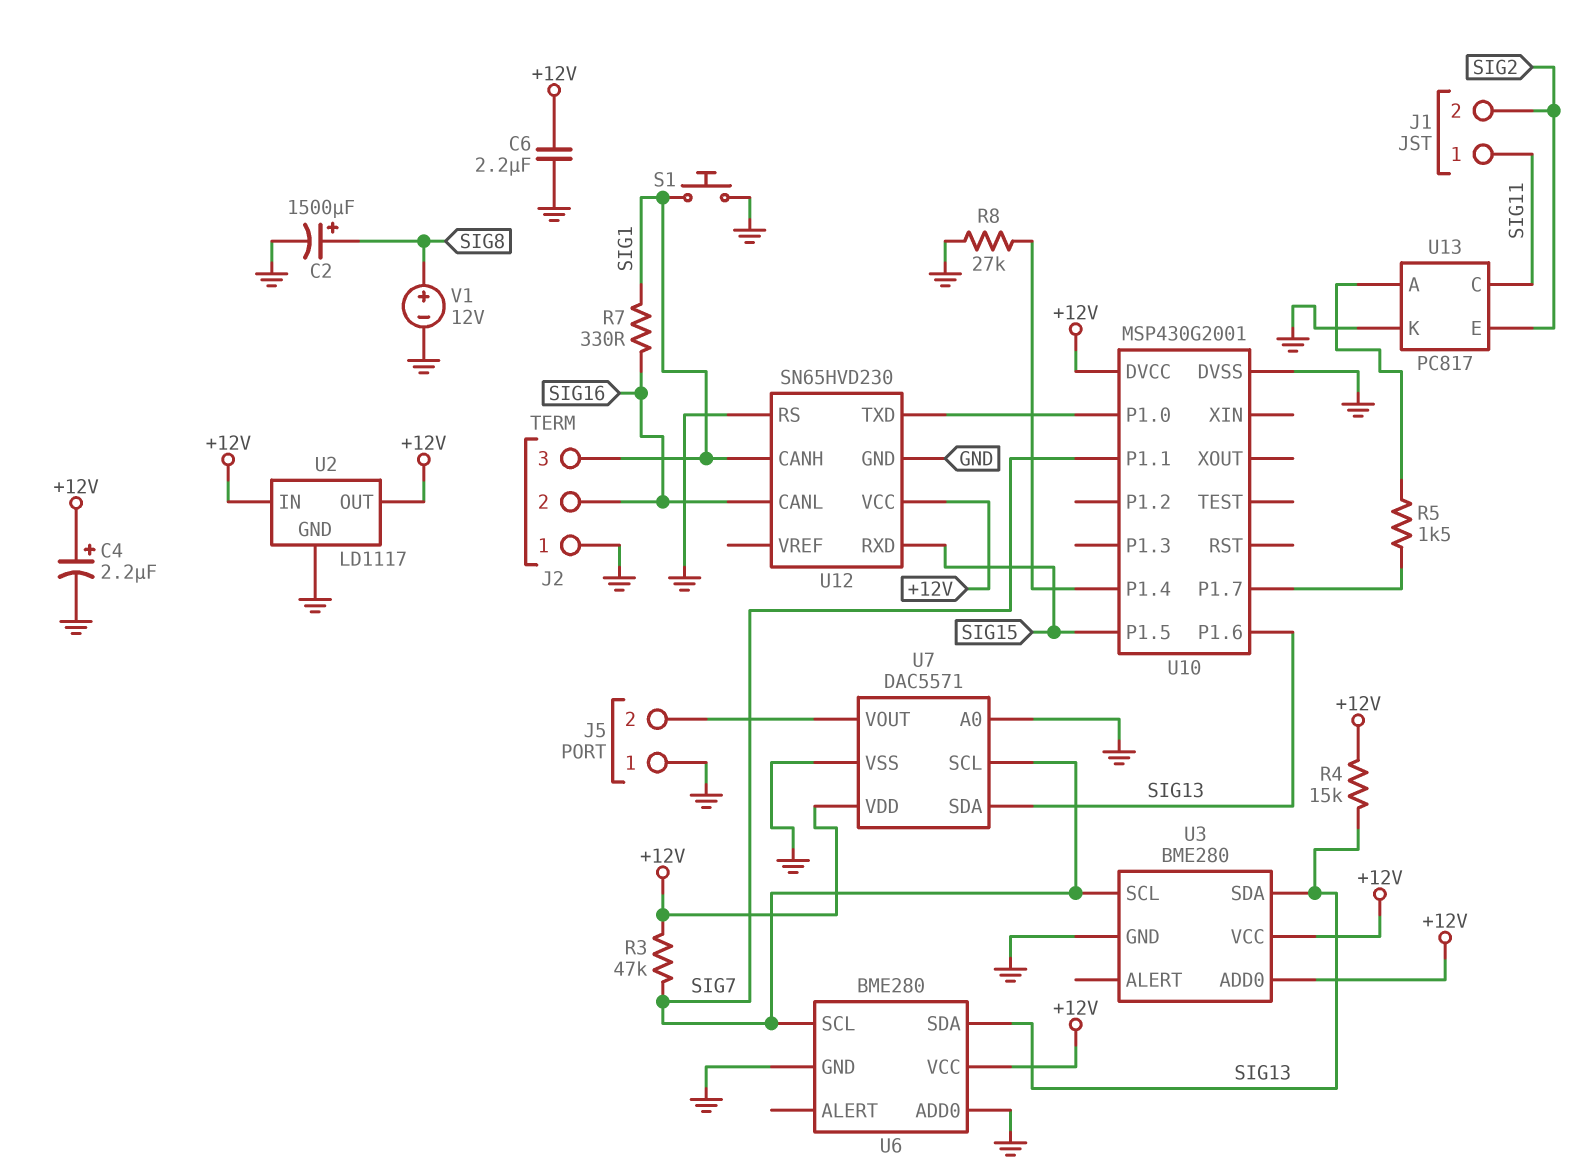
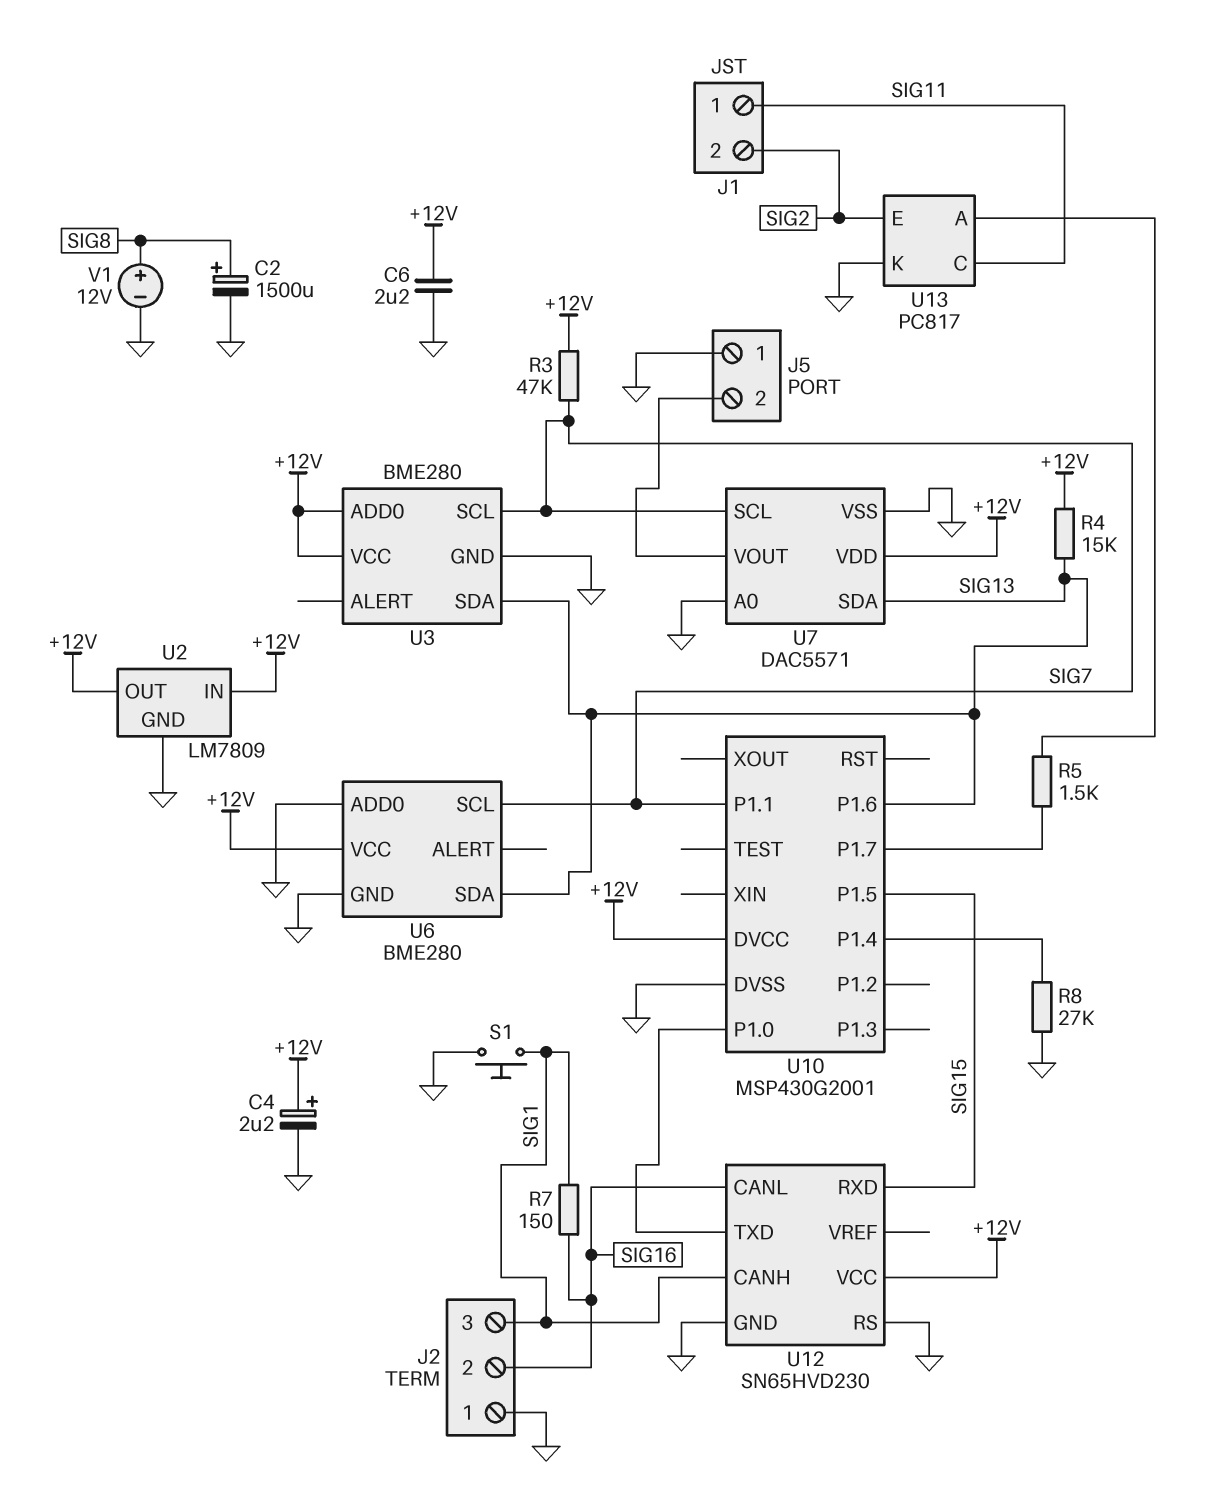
R7: 330 (SIG1, SIG16) -> 150 (SIG1, SIG16)
U2: LD1117 -> LM7809

